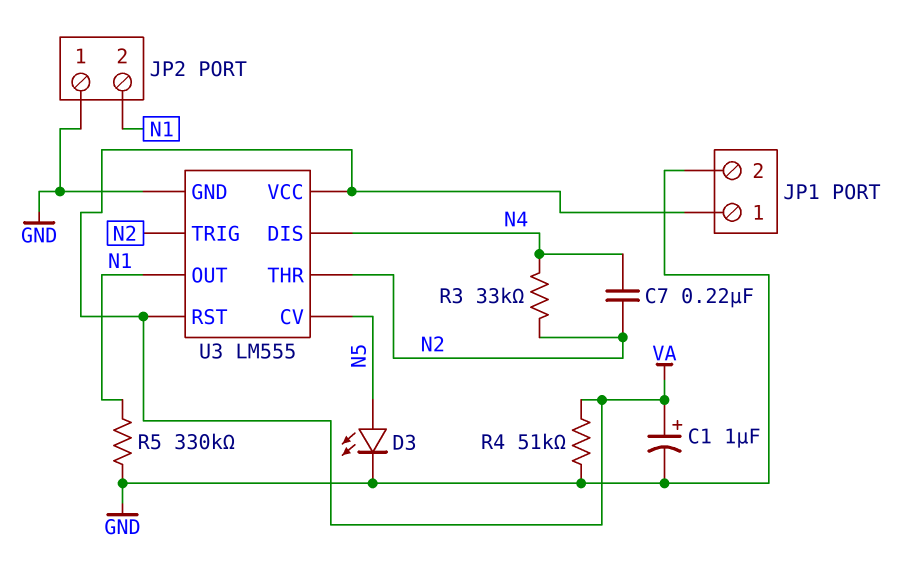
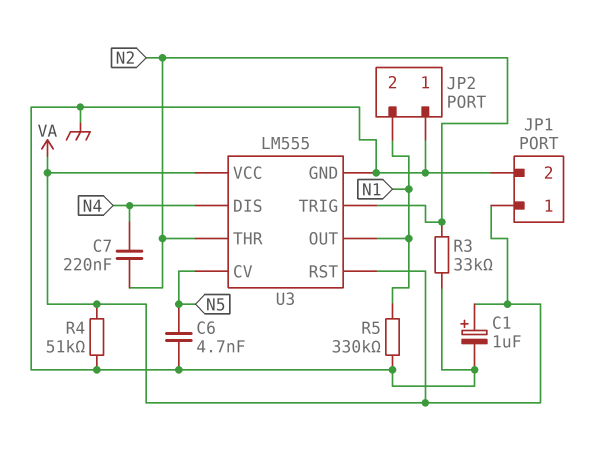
C6: none -> 4.7nF (GND, N5)
D3: LED (A N5, K GND) -> none
R3: 33k (N2, N4) -> 33k (GND, N2)

